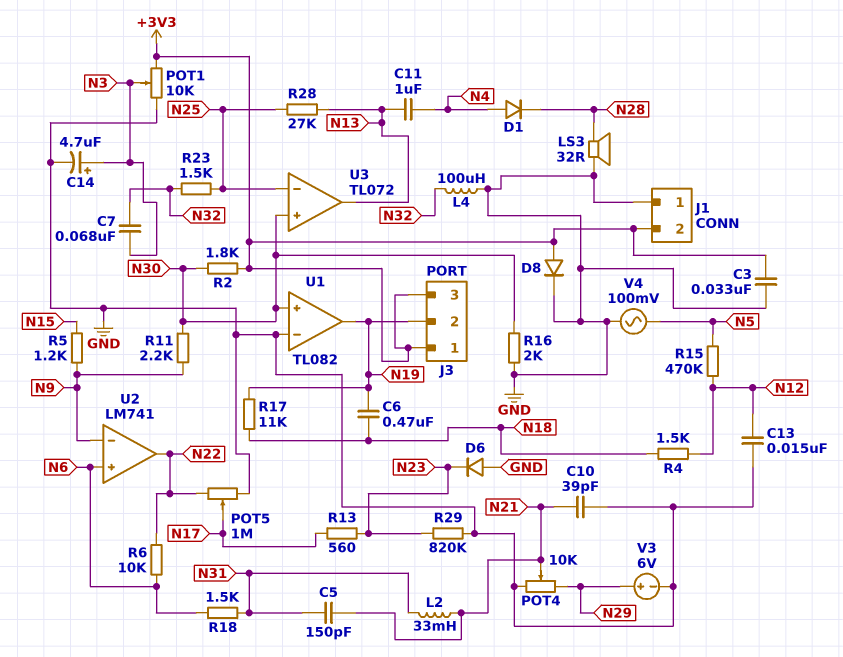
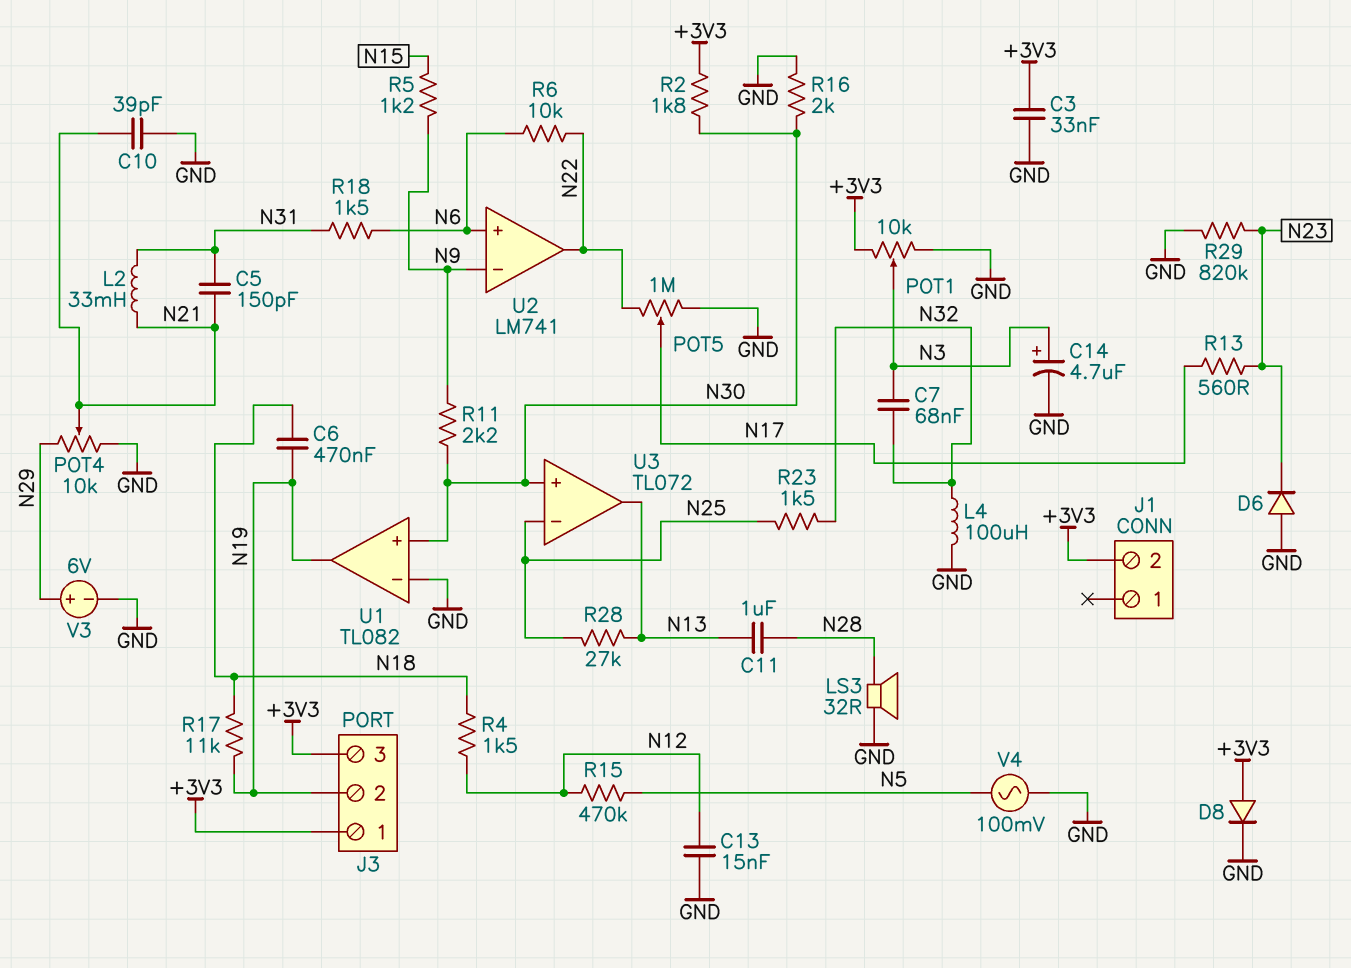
C11: 1uF (N4, N13) -> 1uF (N13, N28)
D1: diode (A N4, K N28) -> none
J1 pin 1: GND -> none

